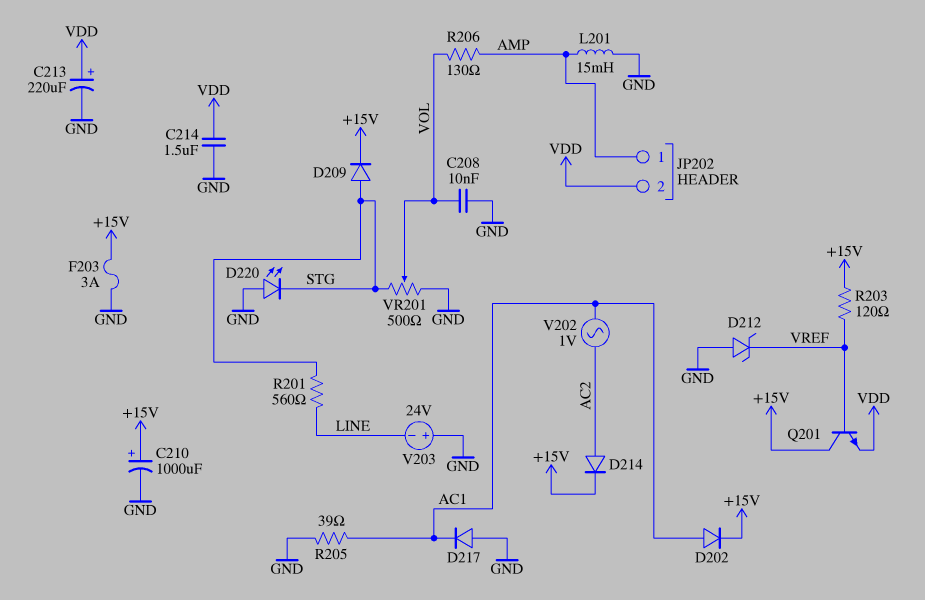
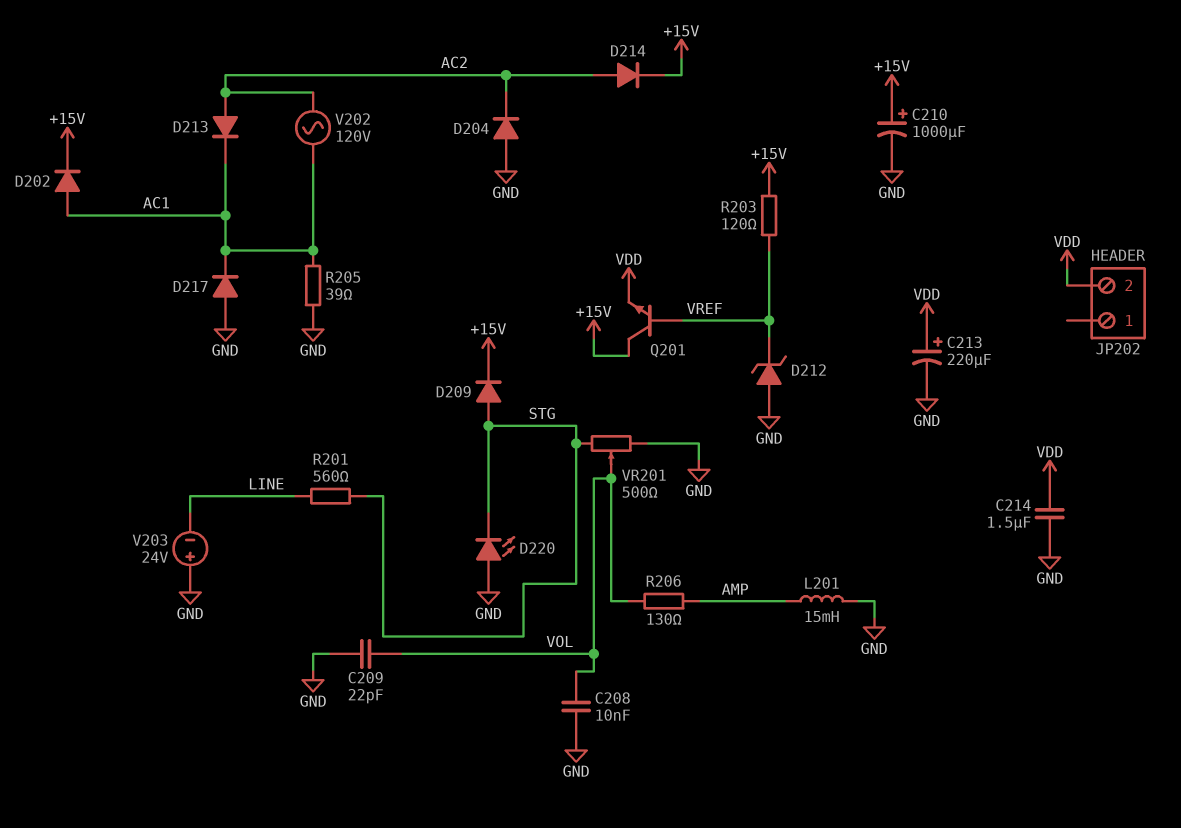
C209: none -> 22pF (GND, VOL)
D204: none -> diode (A GND, K AC2)
D213: none -> diode (A AC2, K AC1)
F203: 3A (+15V, GND) -> none
JP202 pin 1: AMP -> none
V202: AC 1V (AC1, AC2) -> AC 120V (AC1, AC2)

